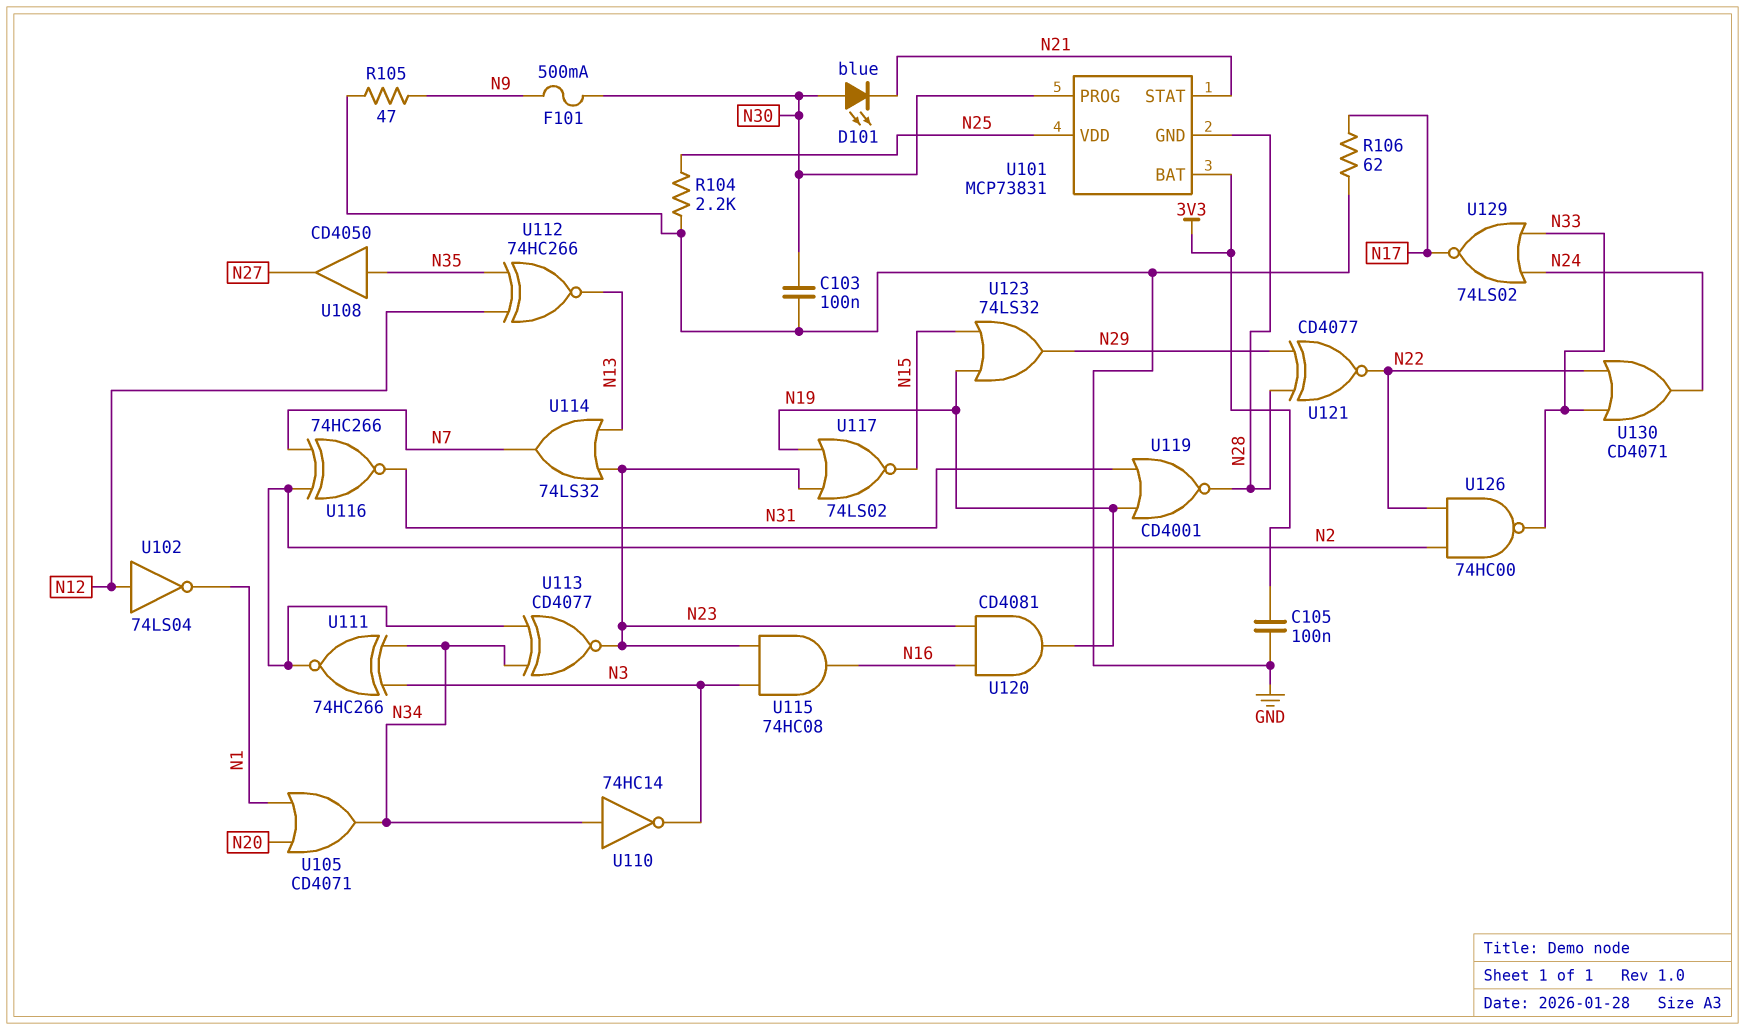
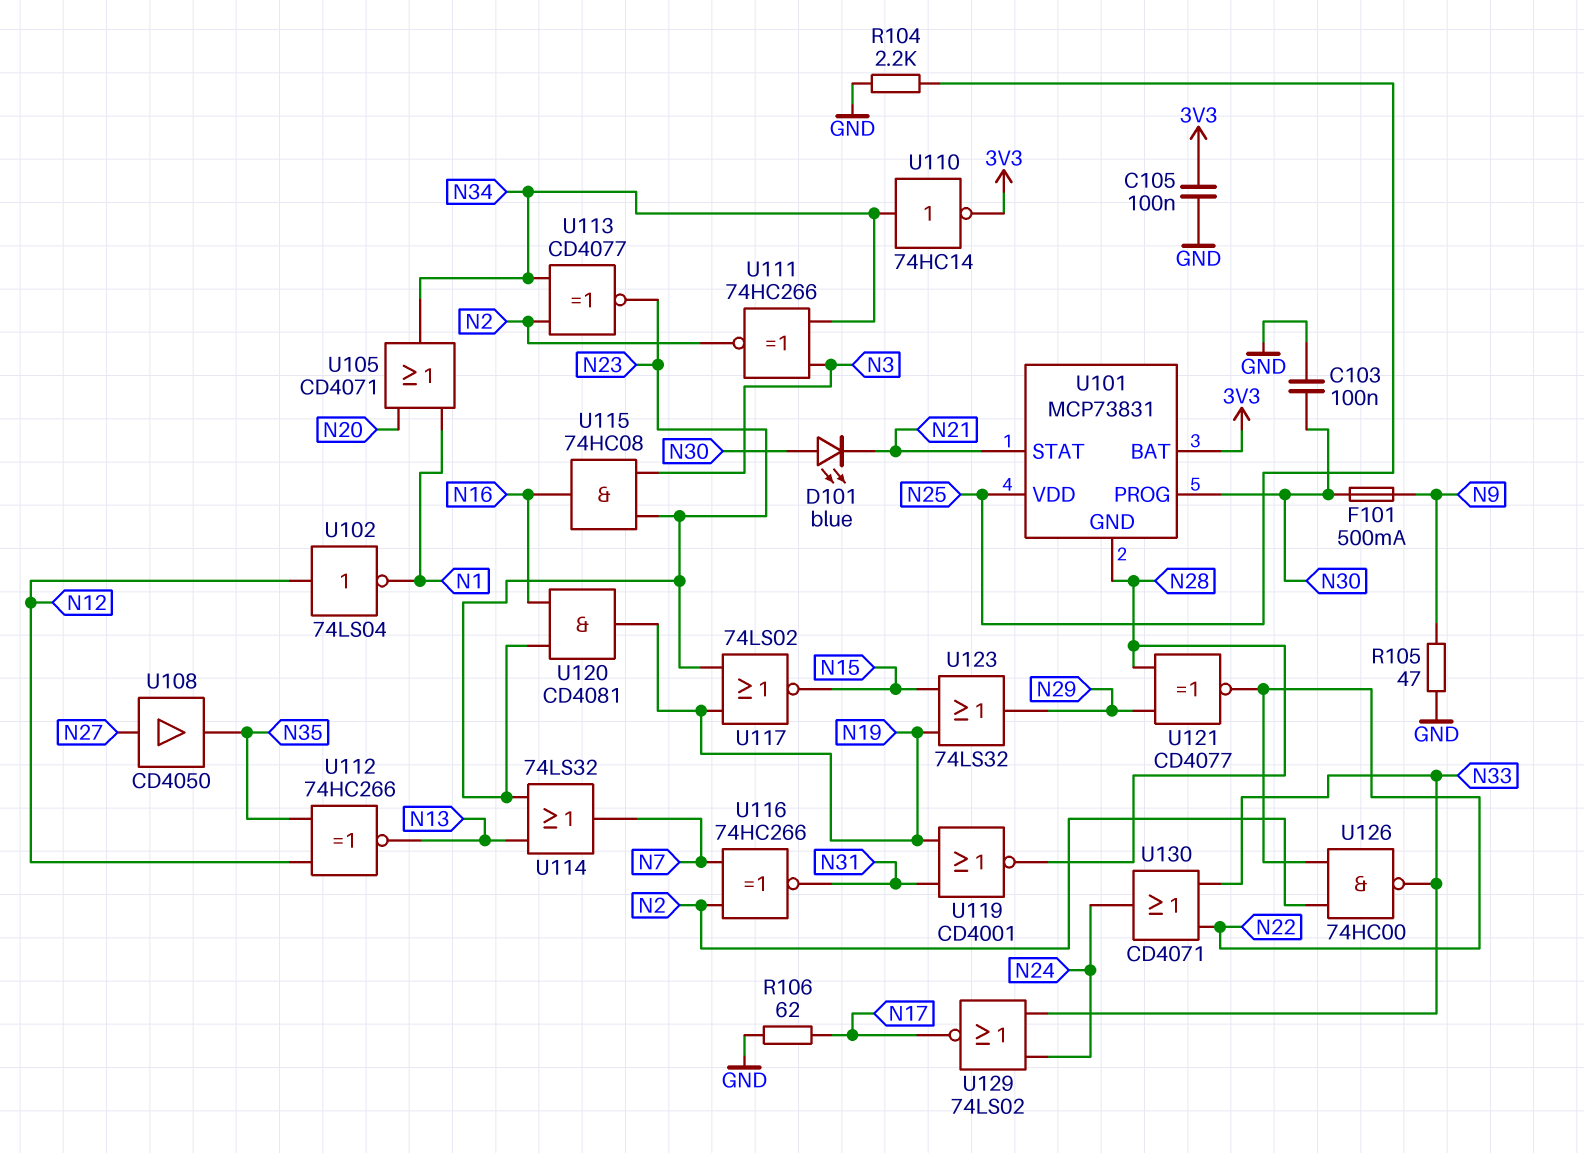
U108: buffer CD4050 (in N35, out N27) -> buffer CD4050 (in N27, out N35)
U110: NOT 74HC14 (in N34, out N3) -> NOT 74HC14 (in N34, out 3V3)

